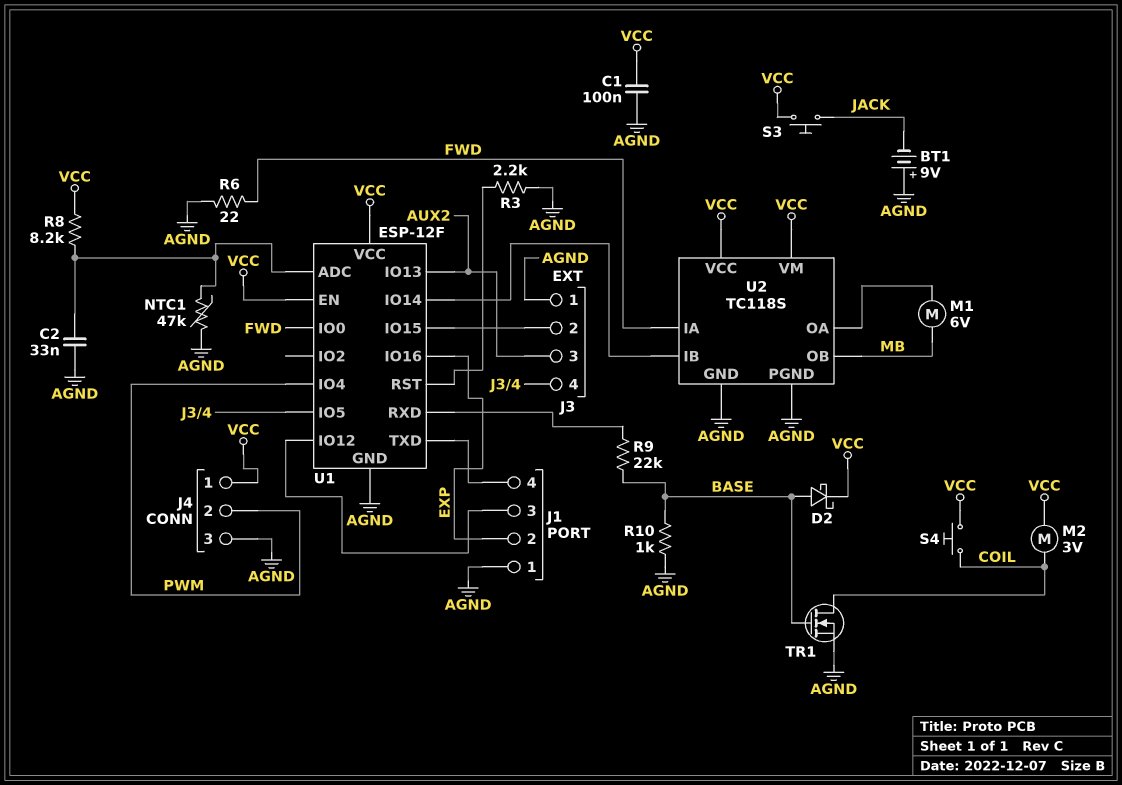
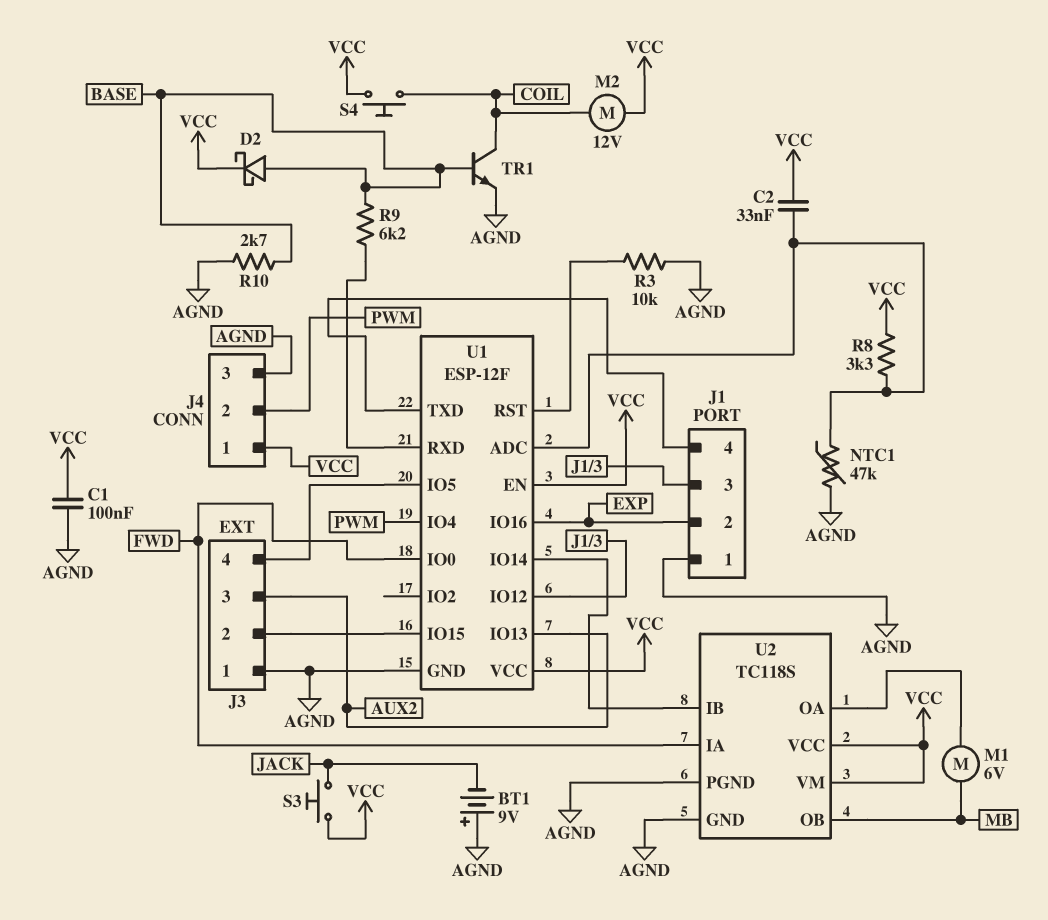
C2: 33nF (AGND, U1/ADC) -> 33nF (U1/ADC, VCC)
M2: motor 3V (COIL, VCC) -> motor 12V (COIL, VCC)
R3: 2.2k (AGND, U1/RST) -> 10k (AGND, U1/RST)
R6: 22 (AGND, FWD) -> none
R8: 8.2k (U1/ADC, VCC) -> 3.3k (U1/ADC, VCC)
R9: 22k (BASE, U1/RXD) -> 6.2k (BASE, U1/RXD)
R10: 1k (AGND, BASE) -> 2.7k (AGND, BASE)
TR1: NMOS (G BASE, D COIL, S AGND) -> NPN (B BASE, C COIL, E AGND)

